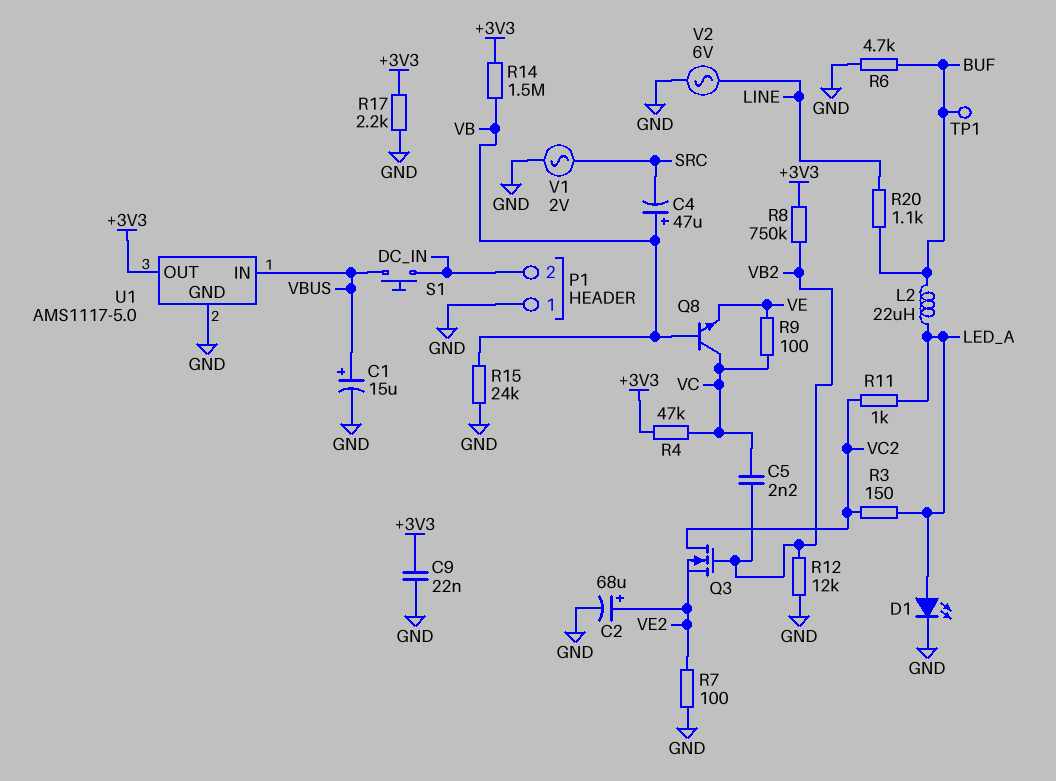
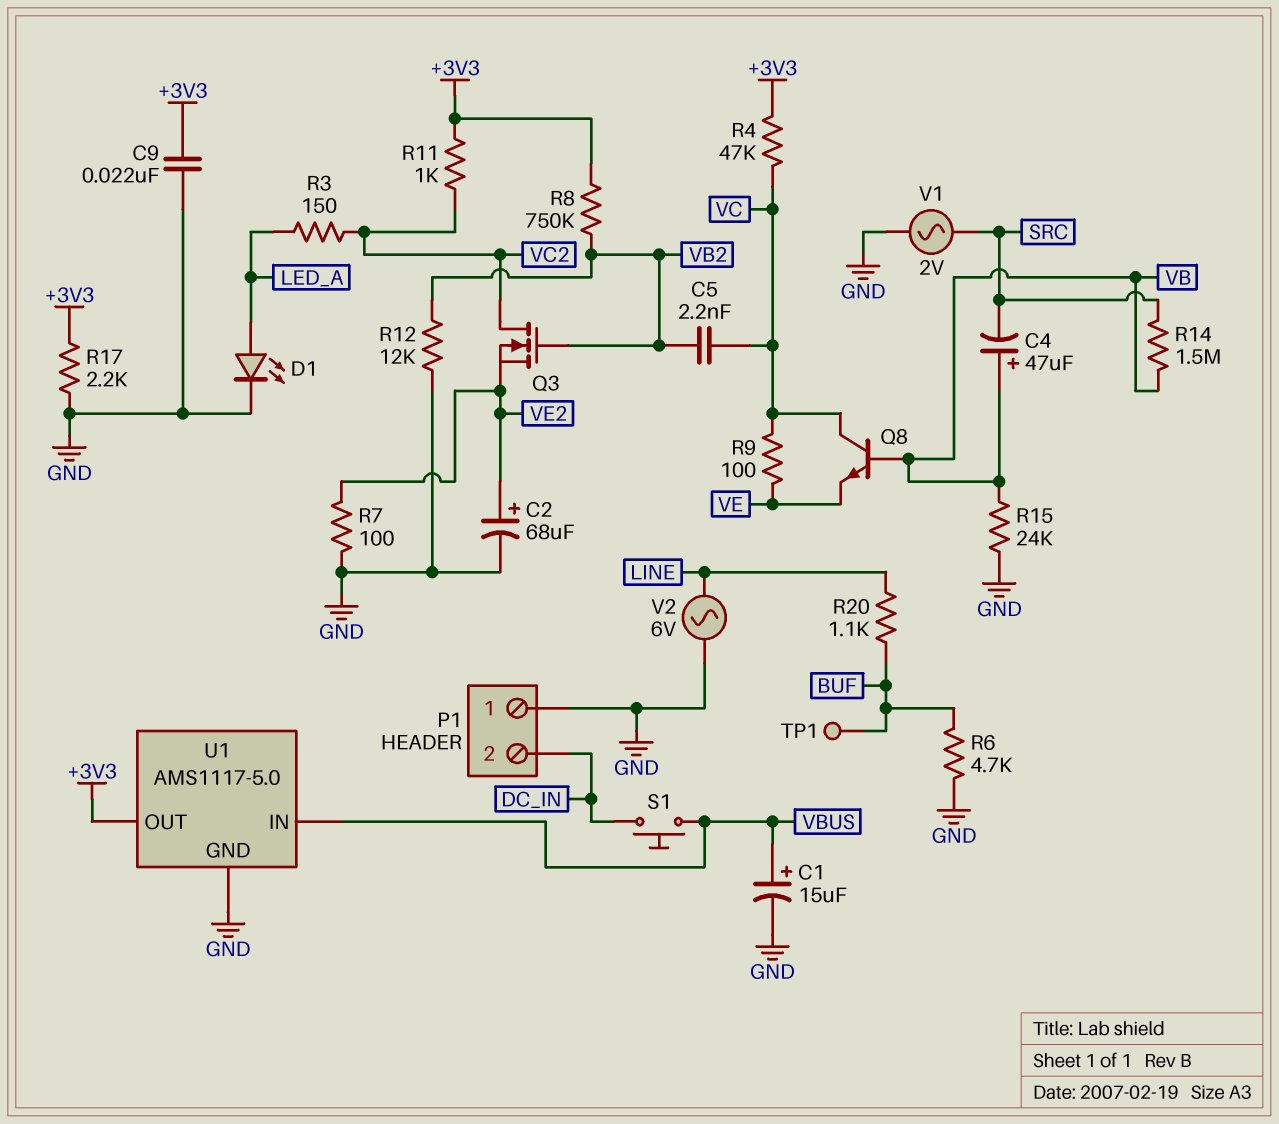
L2: 22uH (BUF, LED_A) -> none
R11: 1k (LED_A, VC2) -> 1k (+3V3, VC2)
R14: 1.5M (+3V3, VB) -> 1.5M (SRC, VB)

